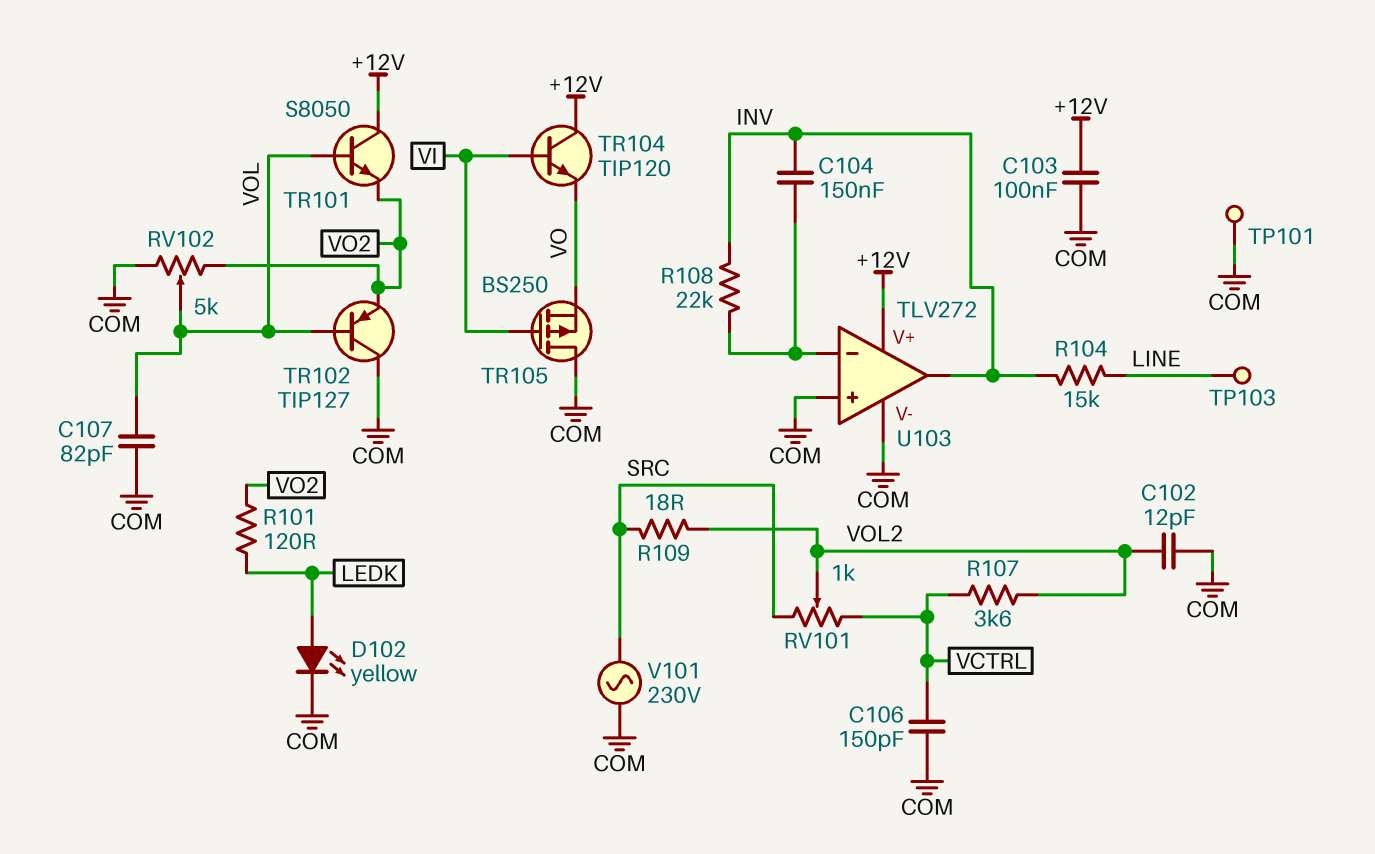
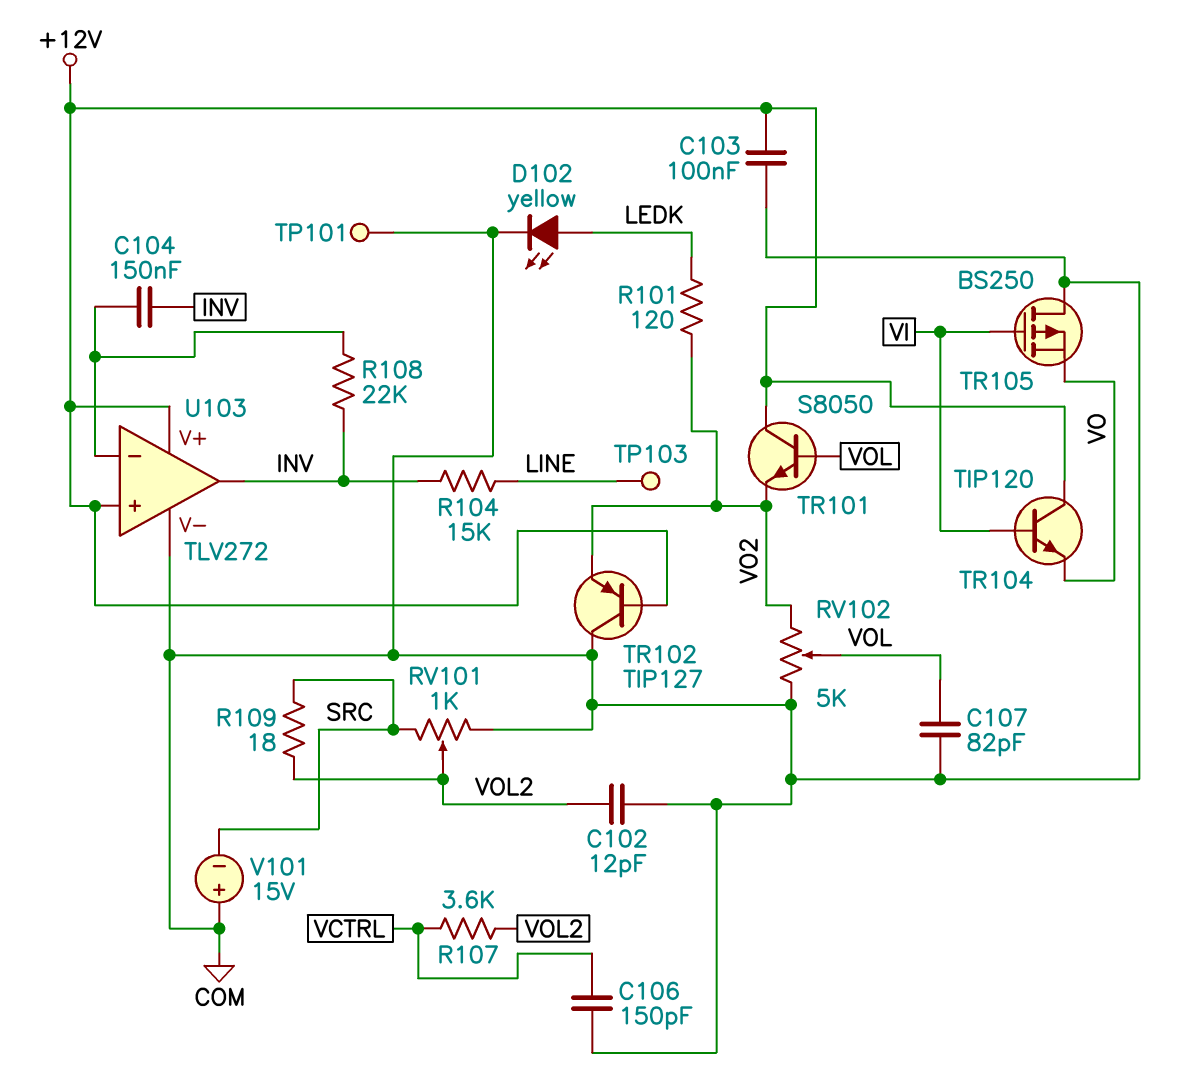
RV101: 1k (SRC, VCTRL, wiper VOL2) -> 1k (COM, SRC, wiper VOL2)
TR102: PNP TIP127 (B VOL, C COM, E VO2) -> PNP TIP127 (B +12V, C COM, E VO2)
U103 pin in+: COM -> +12V
V101: AC 230V (COM, SRC) -> 15V (plus COM, minus SRC)

